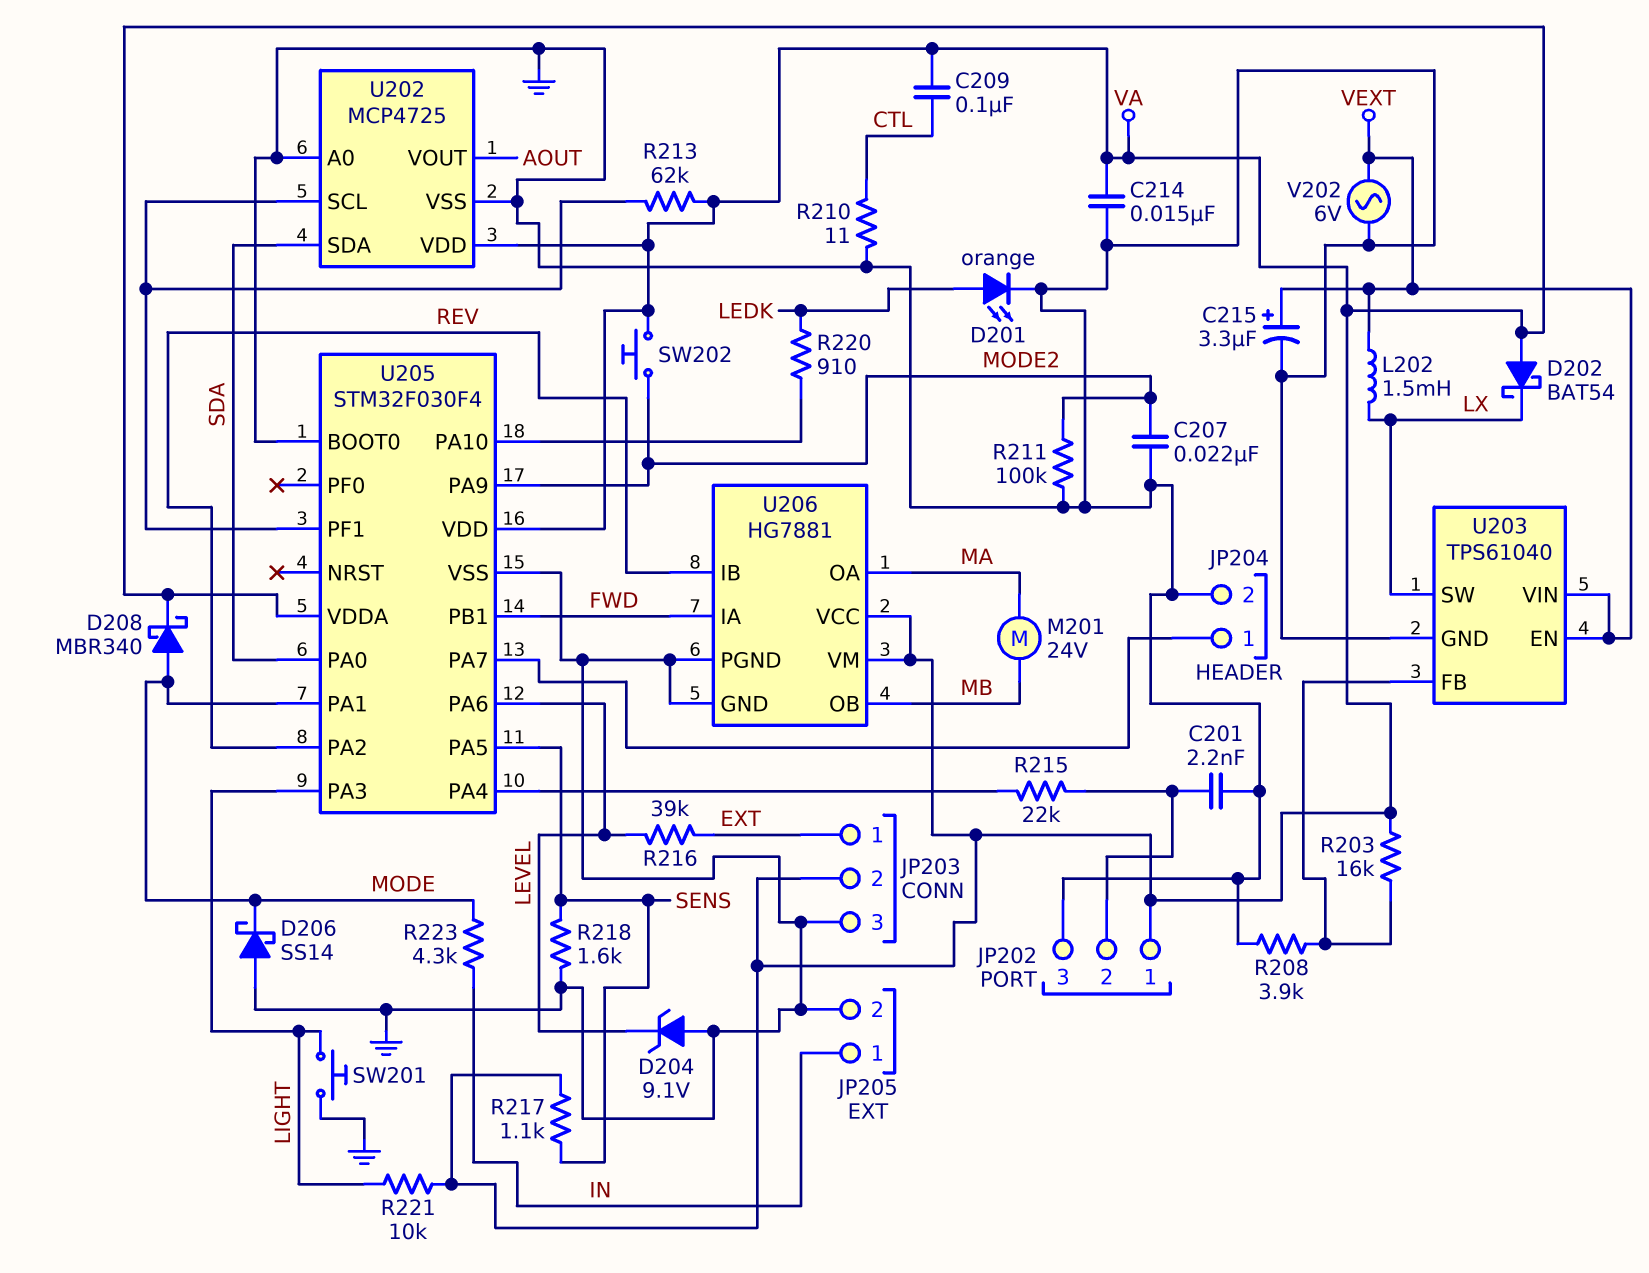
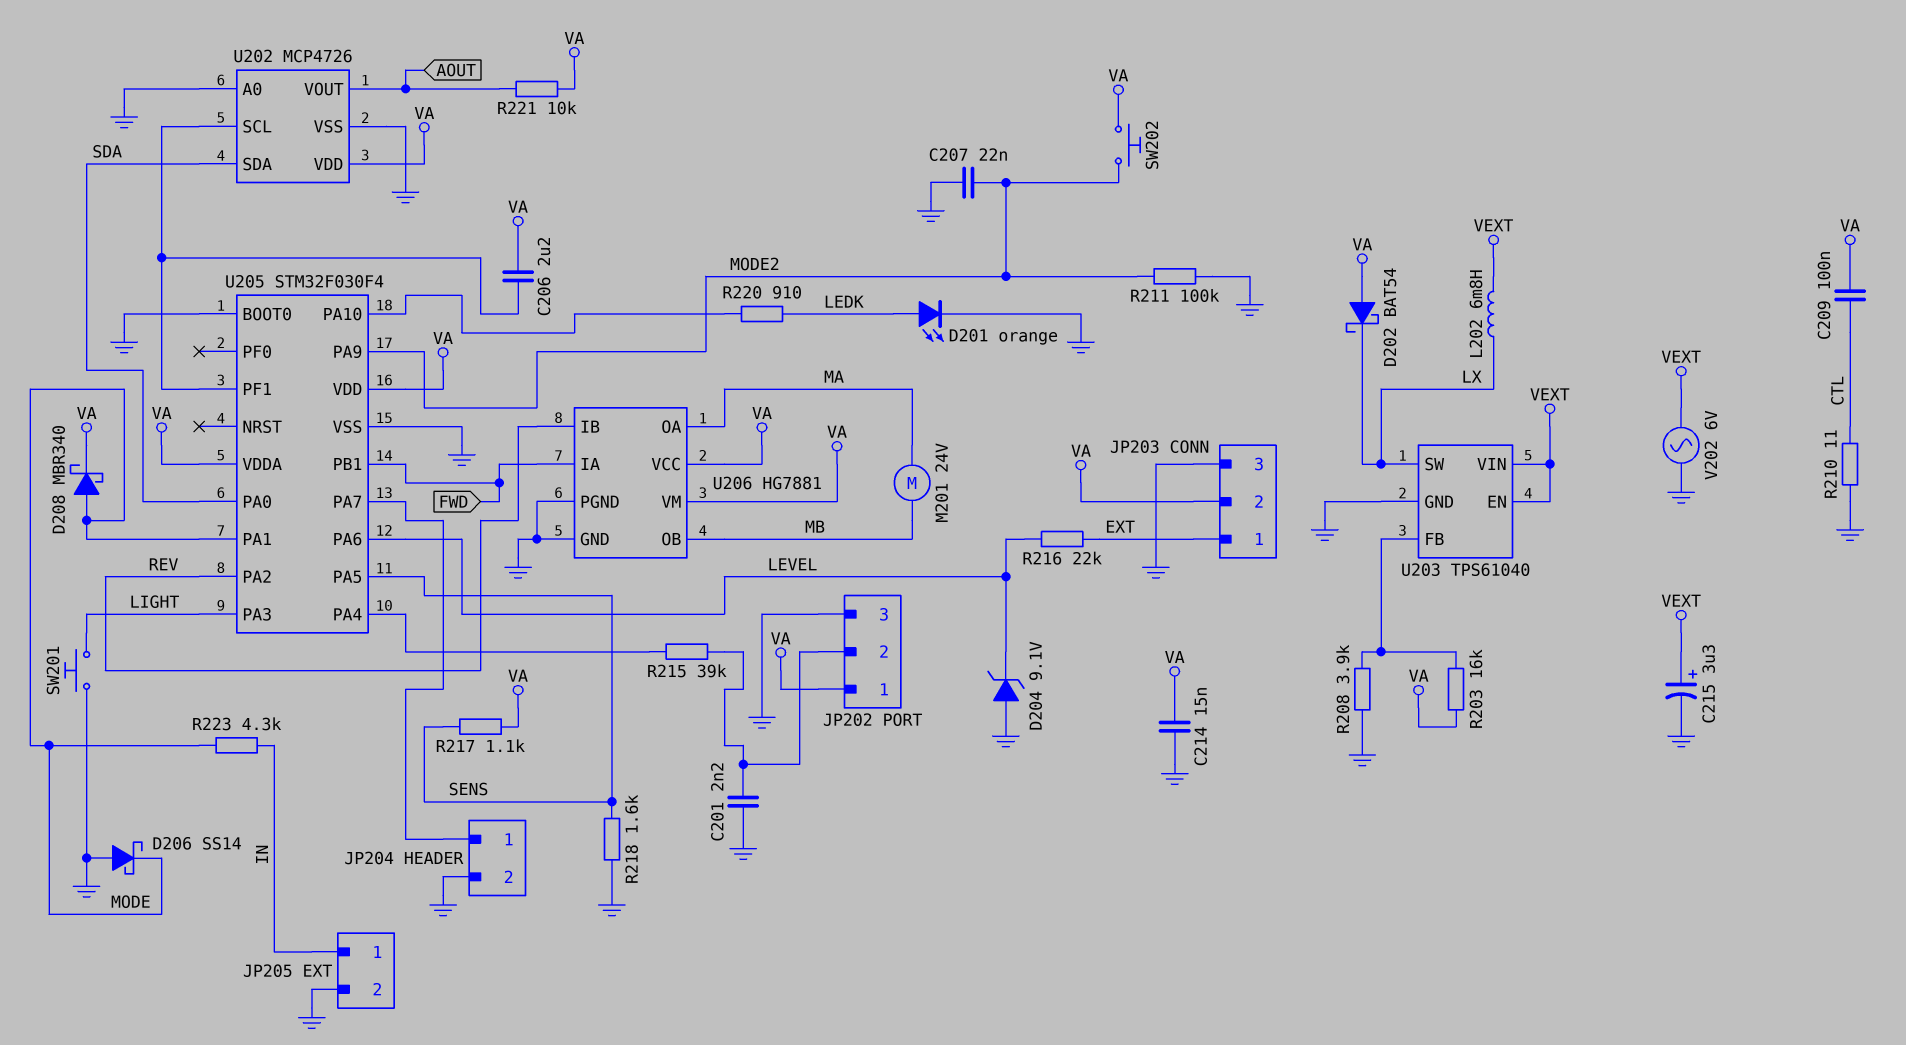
C206: none -> 2.2uF (U202/SCL, VA)
L202: 1.5mH (LX, VEXT) -> 6.8mH (LX, VEXT)
R213: 62k (U202/SCL, VA) -> none
R215: 22k (JP202/2, U205/PA4) -> 39k (JP202/2, U205/PA4)
R216: 39k (EXT, LEVEL) -> 22k (EXT, LEVEL)
R221: 10k (LIGHT, VA) -> 10k (AOUT, VA)
U202: MCP4725 -> MCP4726

